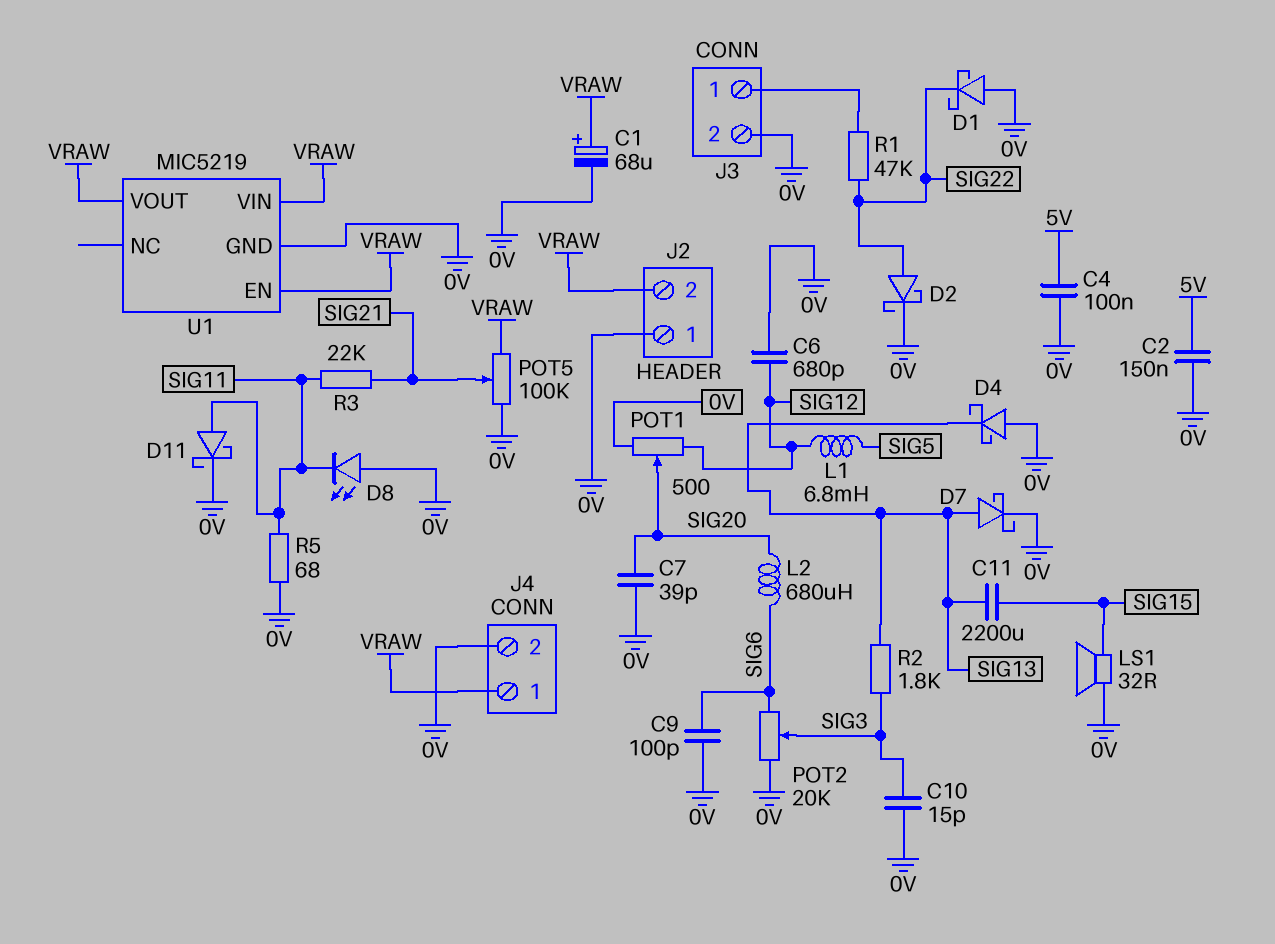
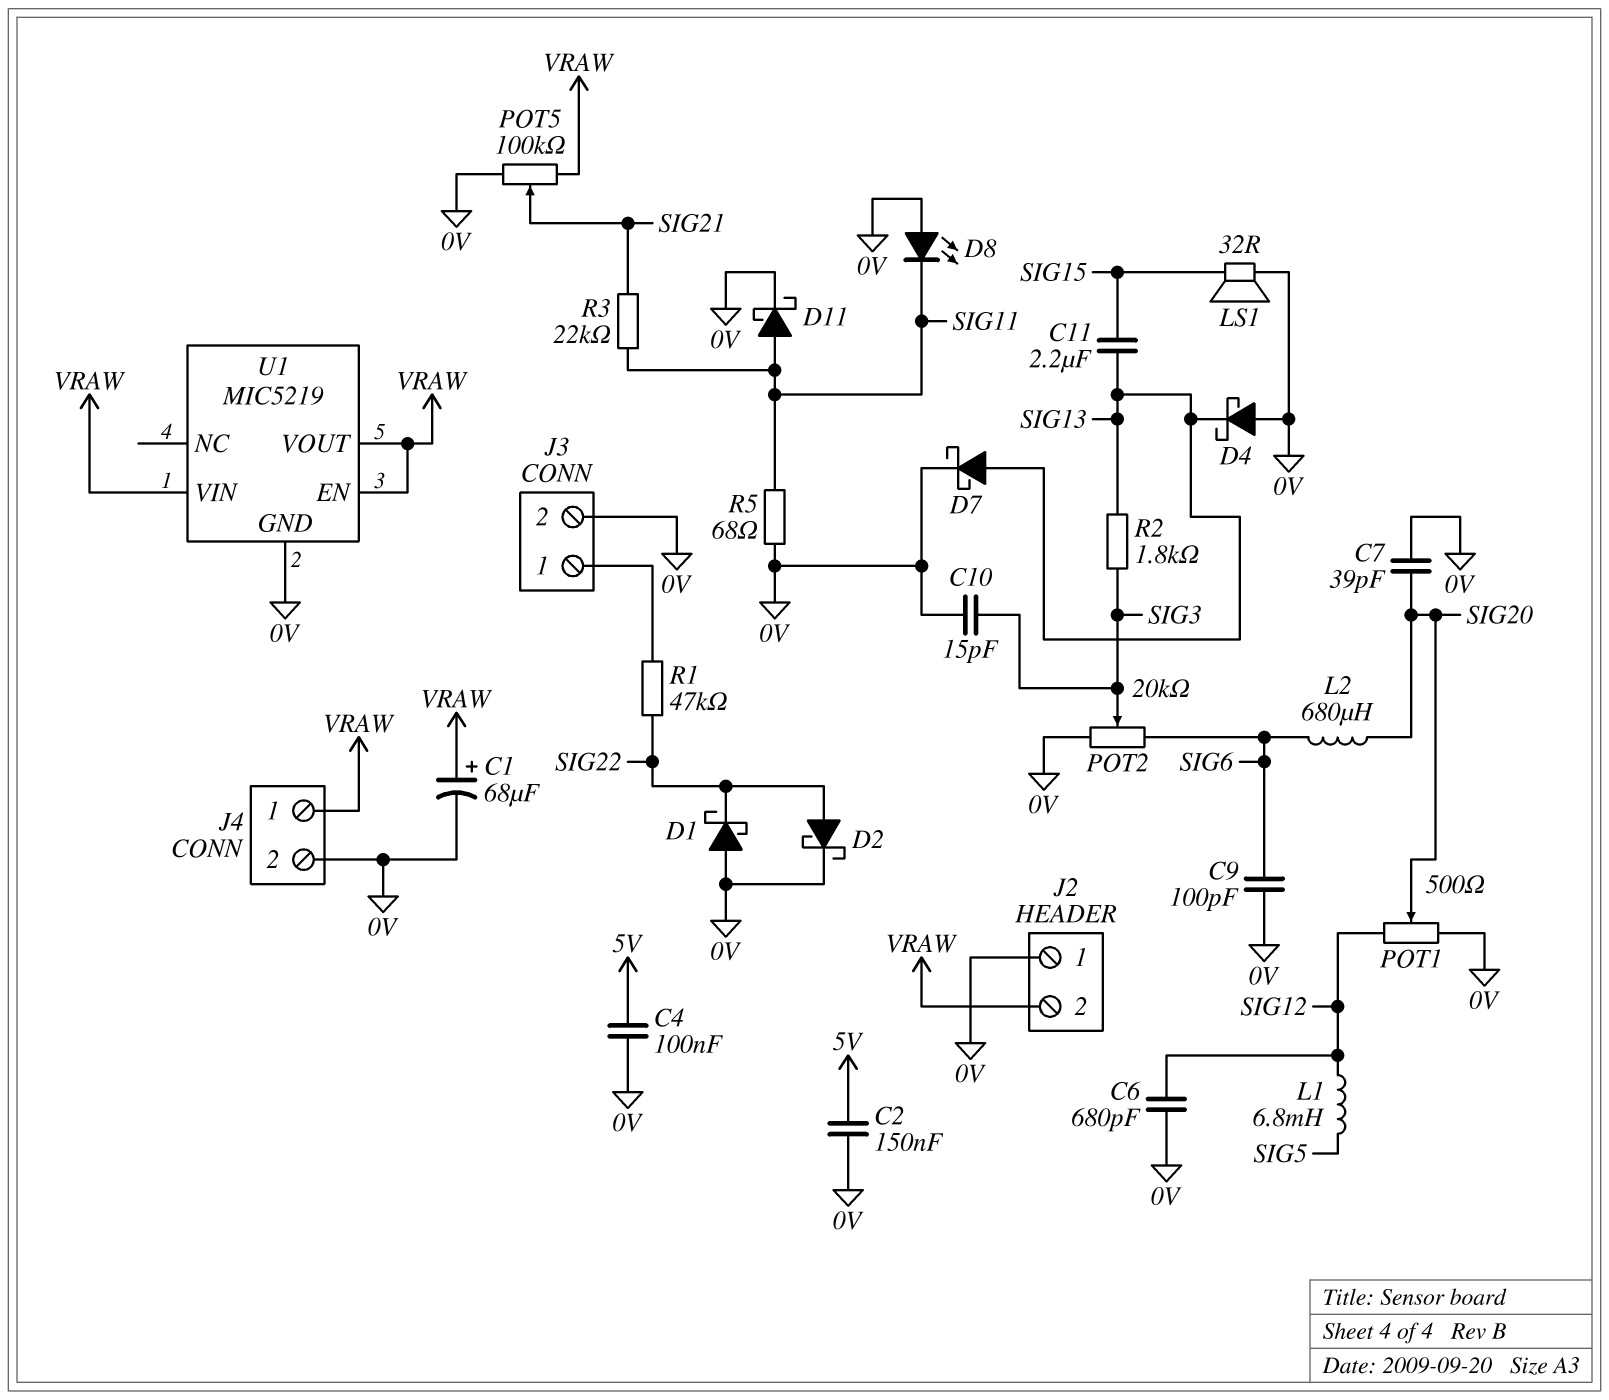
C11: 2200uF (SIG13, SIG15) -> 2.2uF (SIG13, SIG15)

